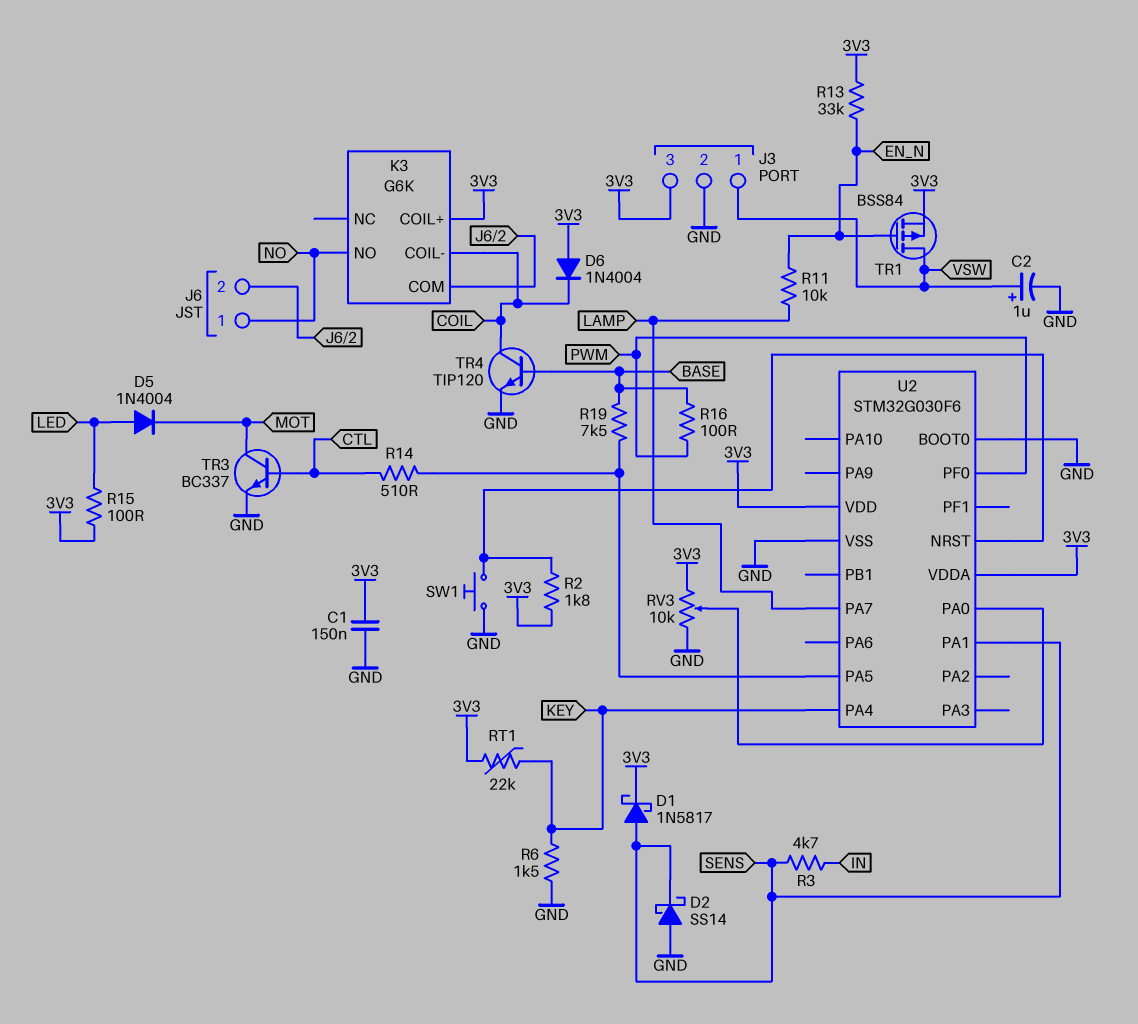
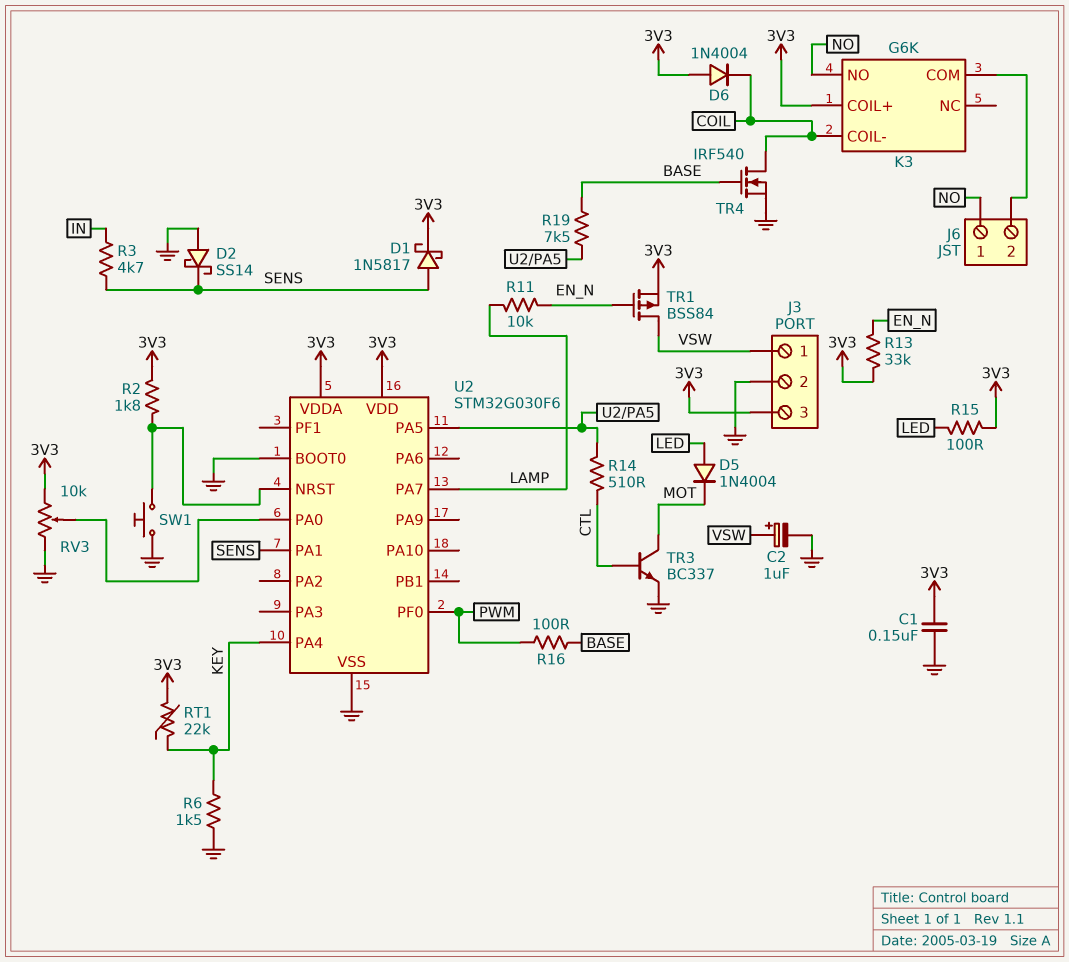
TR4: NPN TIP120 (B BASE, C COIL, E GND) -> NMOS IRF540 (G BASE, D COIL, S GND)

